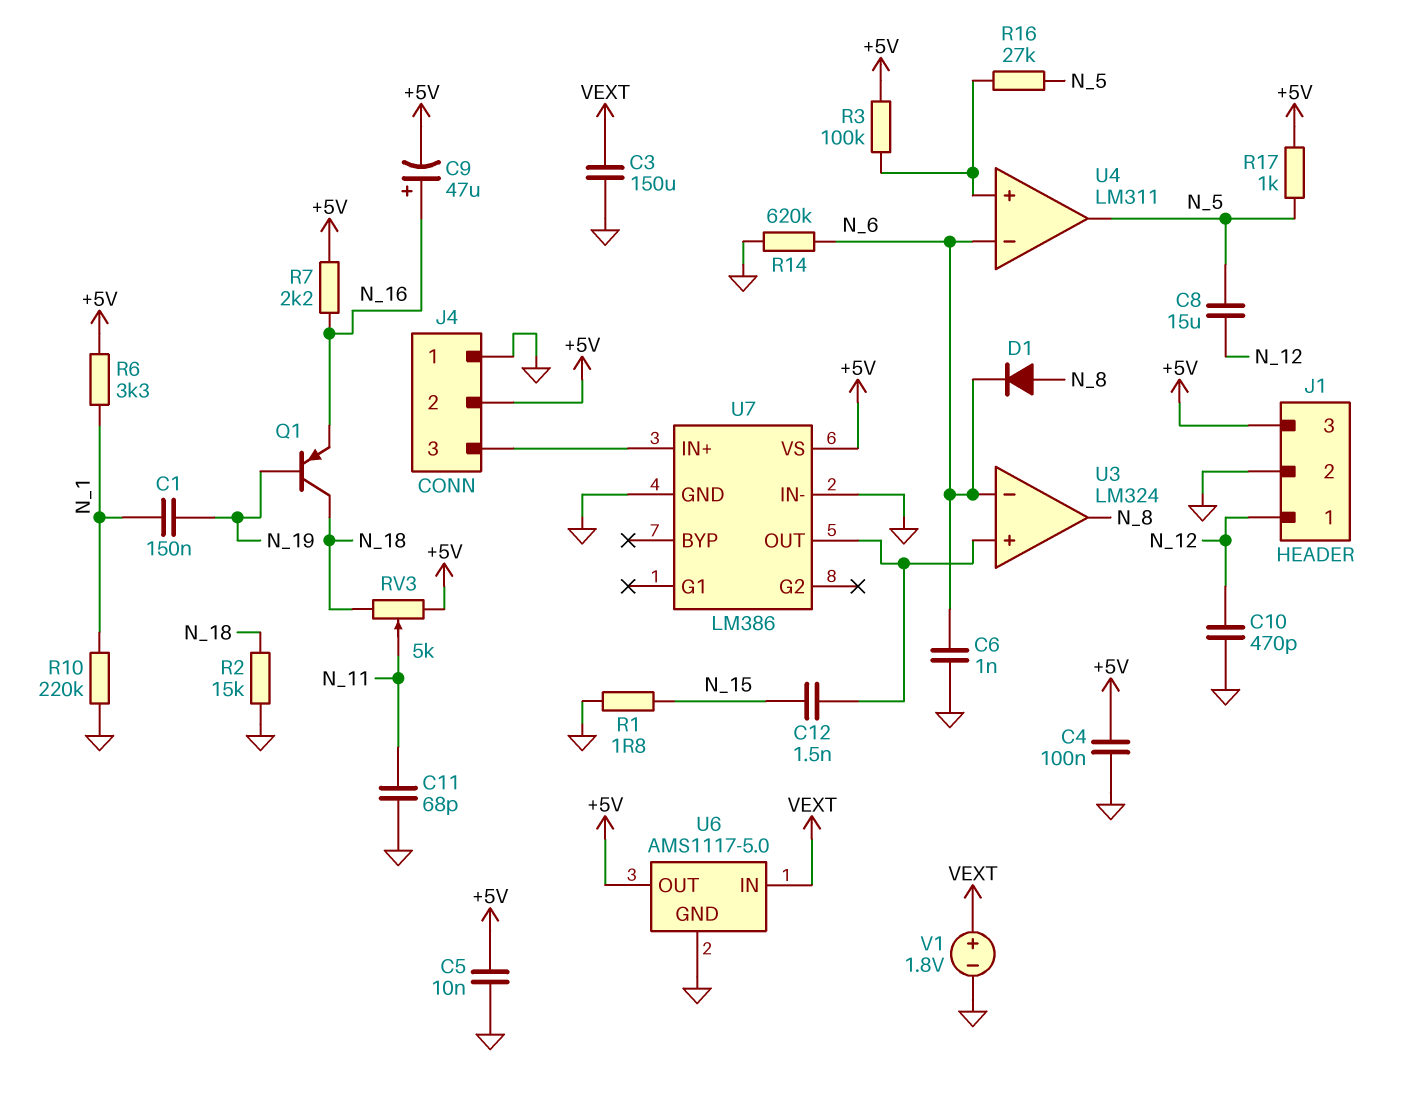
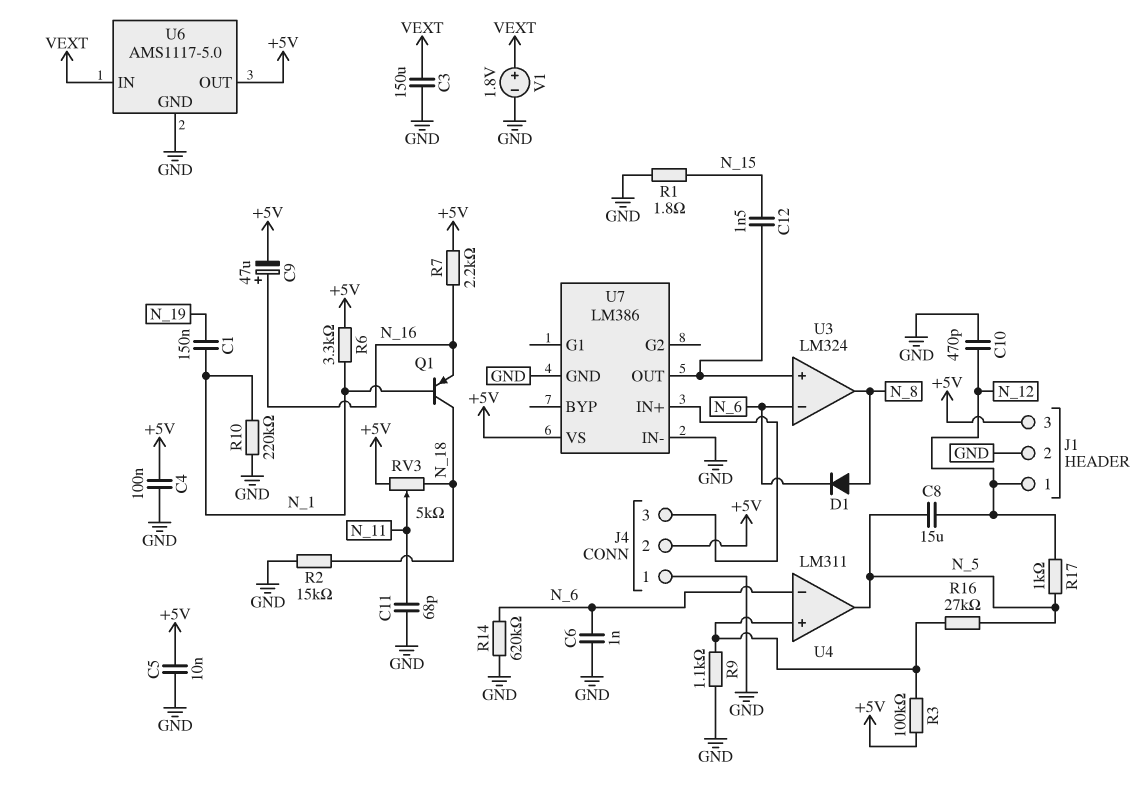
Q1: PNP (B N_19, C N_18, E N_16) -> PNP (B N_1, C N_18, E N_16)
R9: none -> 1.1k (GND, U4/in+)
R17: 1k (+5V, N_5) -> 1k (N_5, N_12)

